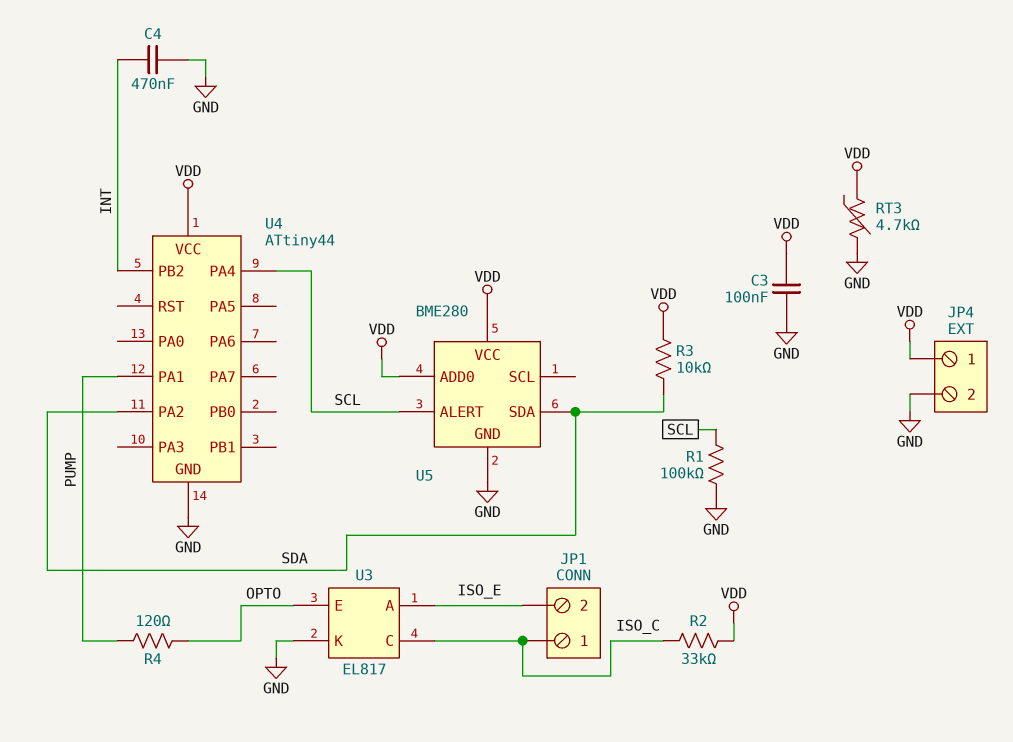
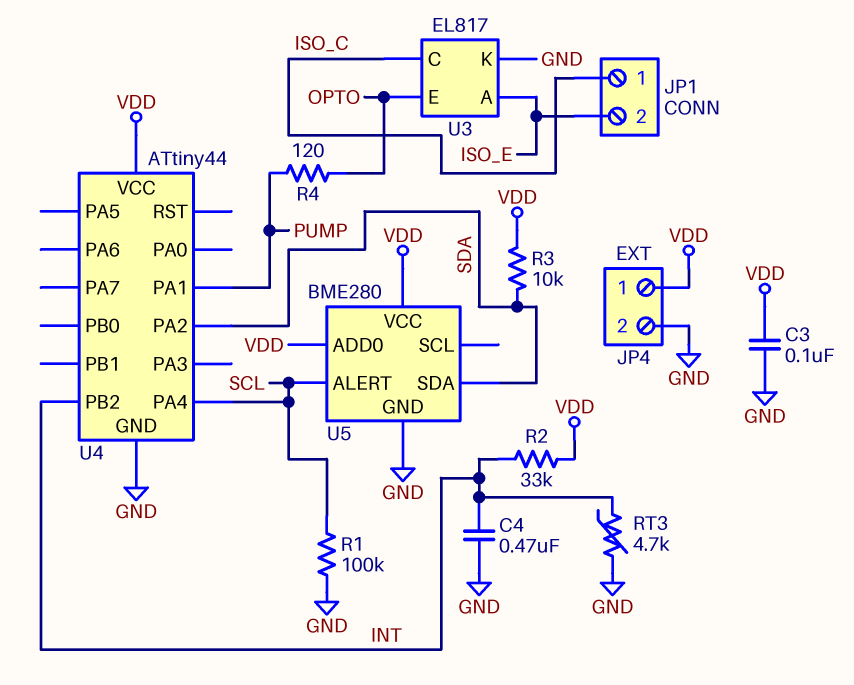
R2: 33k (ISO_C, VDD) -> 33k (INT, VDD)
RT3: 4.7k (GND, VDD) -> 4.7k (GND, INT)

